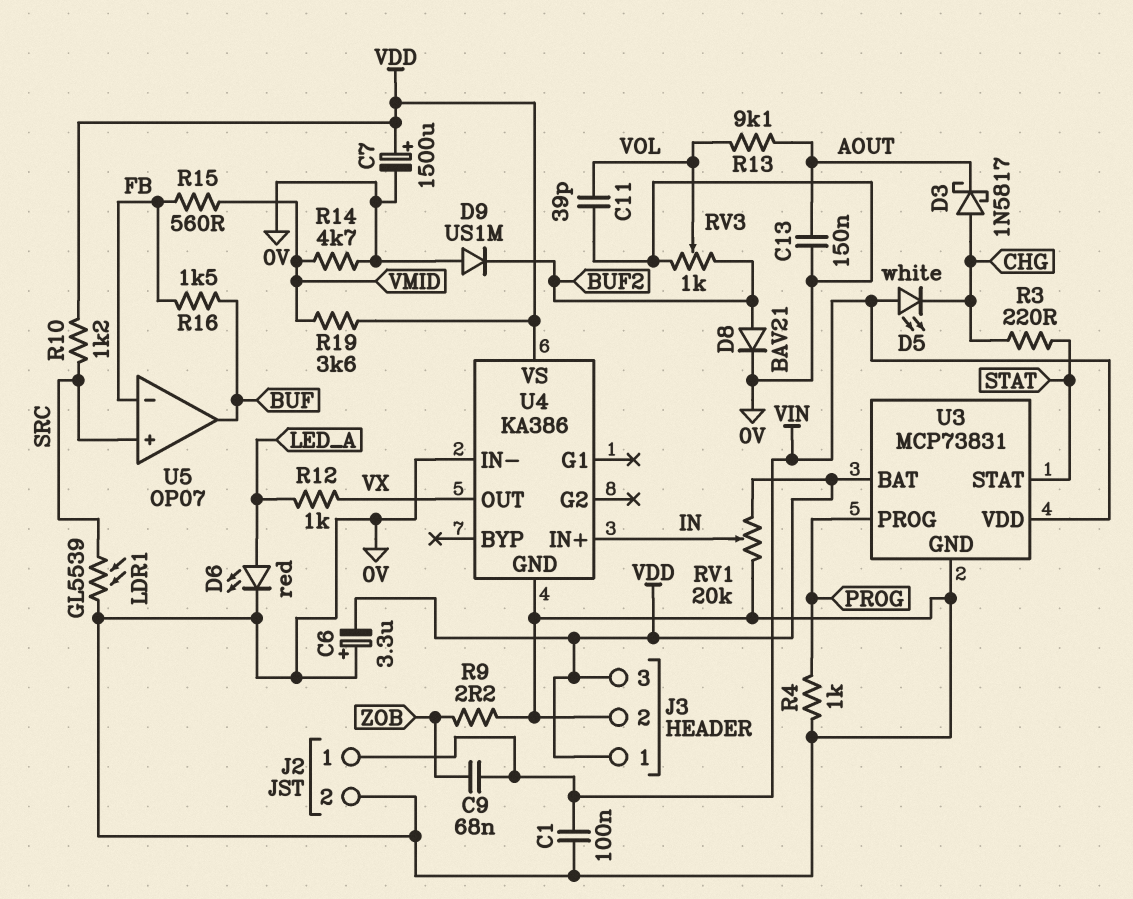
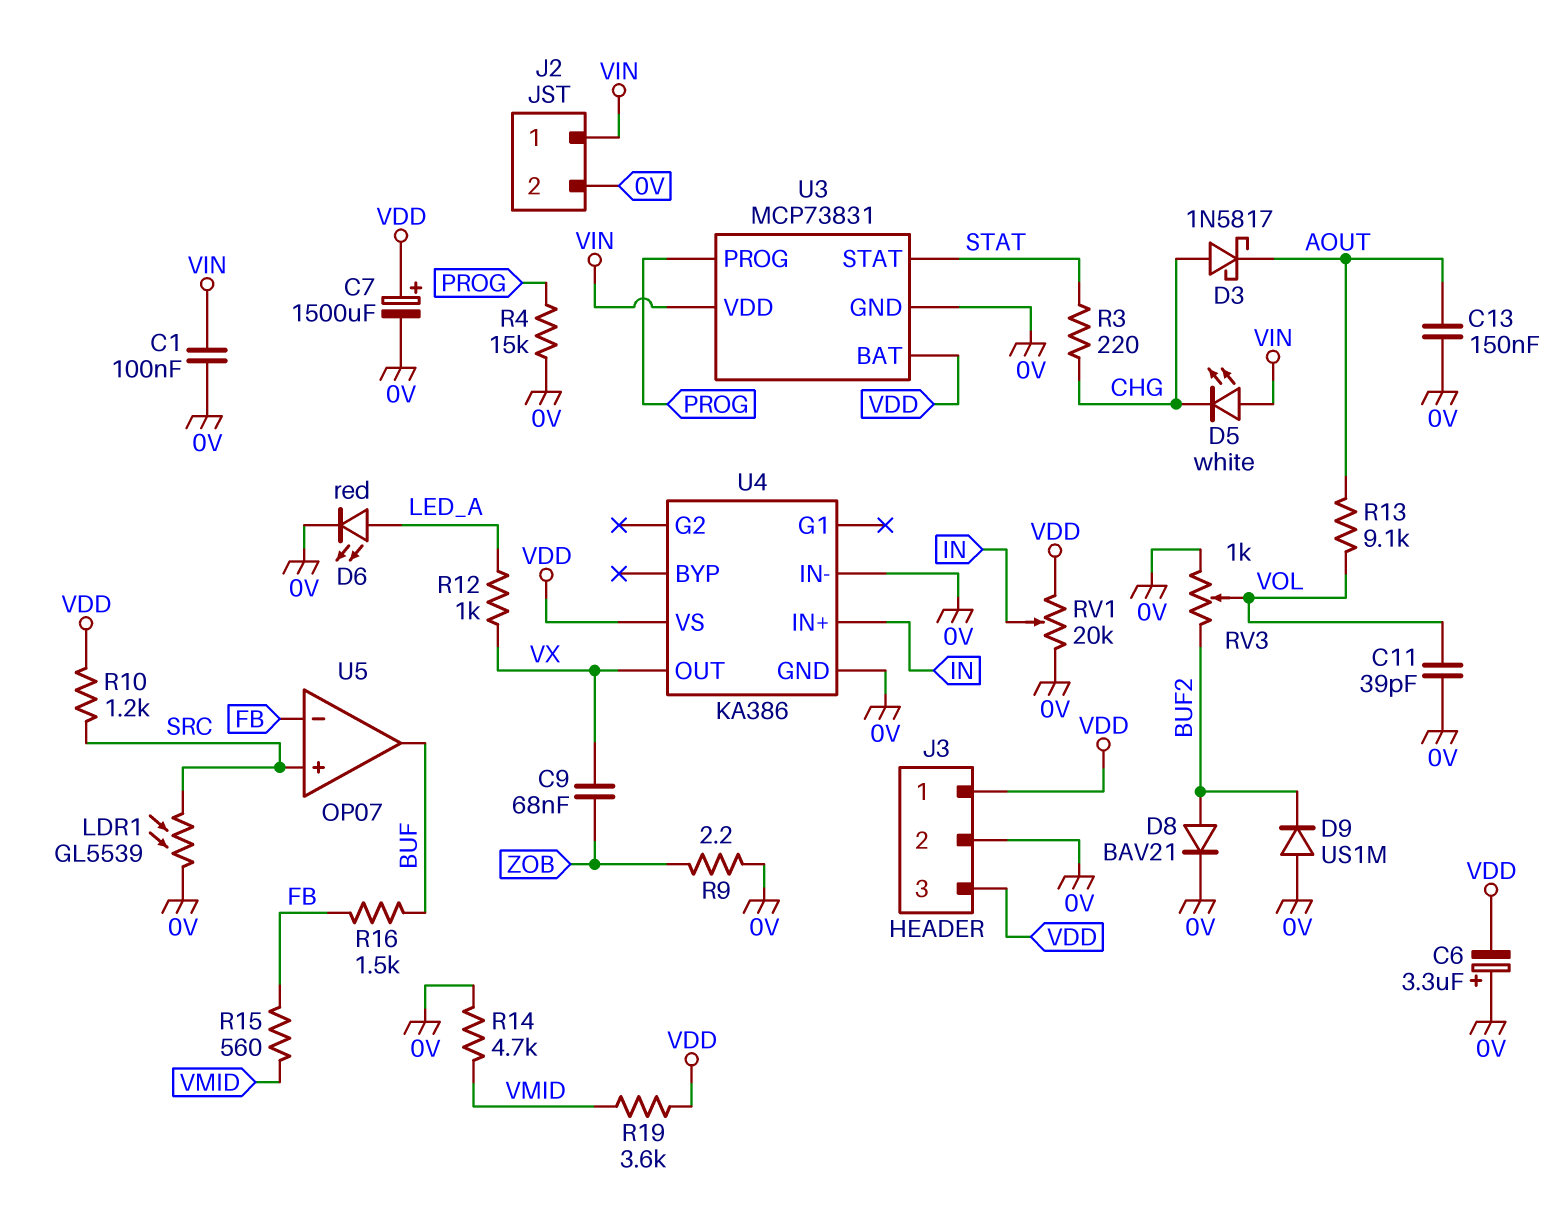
C9: 68nF (VIN, ZOB) -> 68nF (VX, ZOB)
R4: 1k (0V, PROG) -> 15k (0V, PROG)

